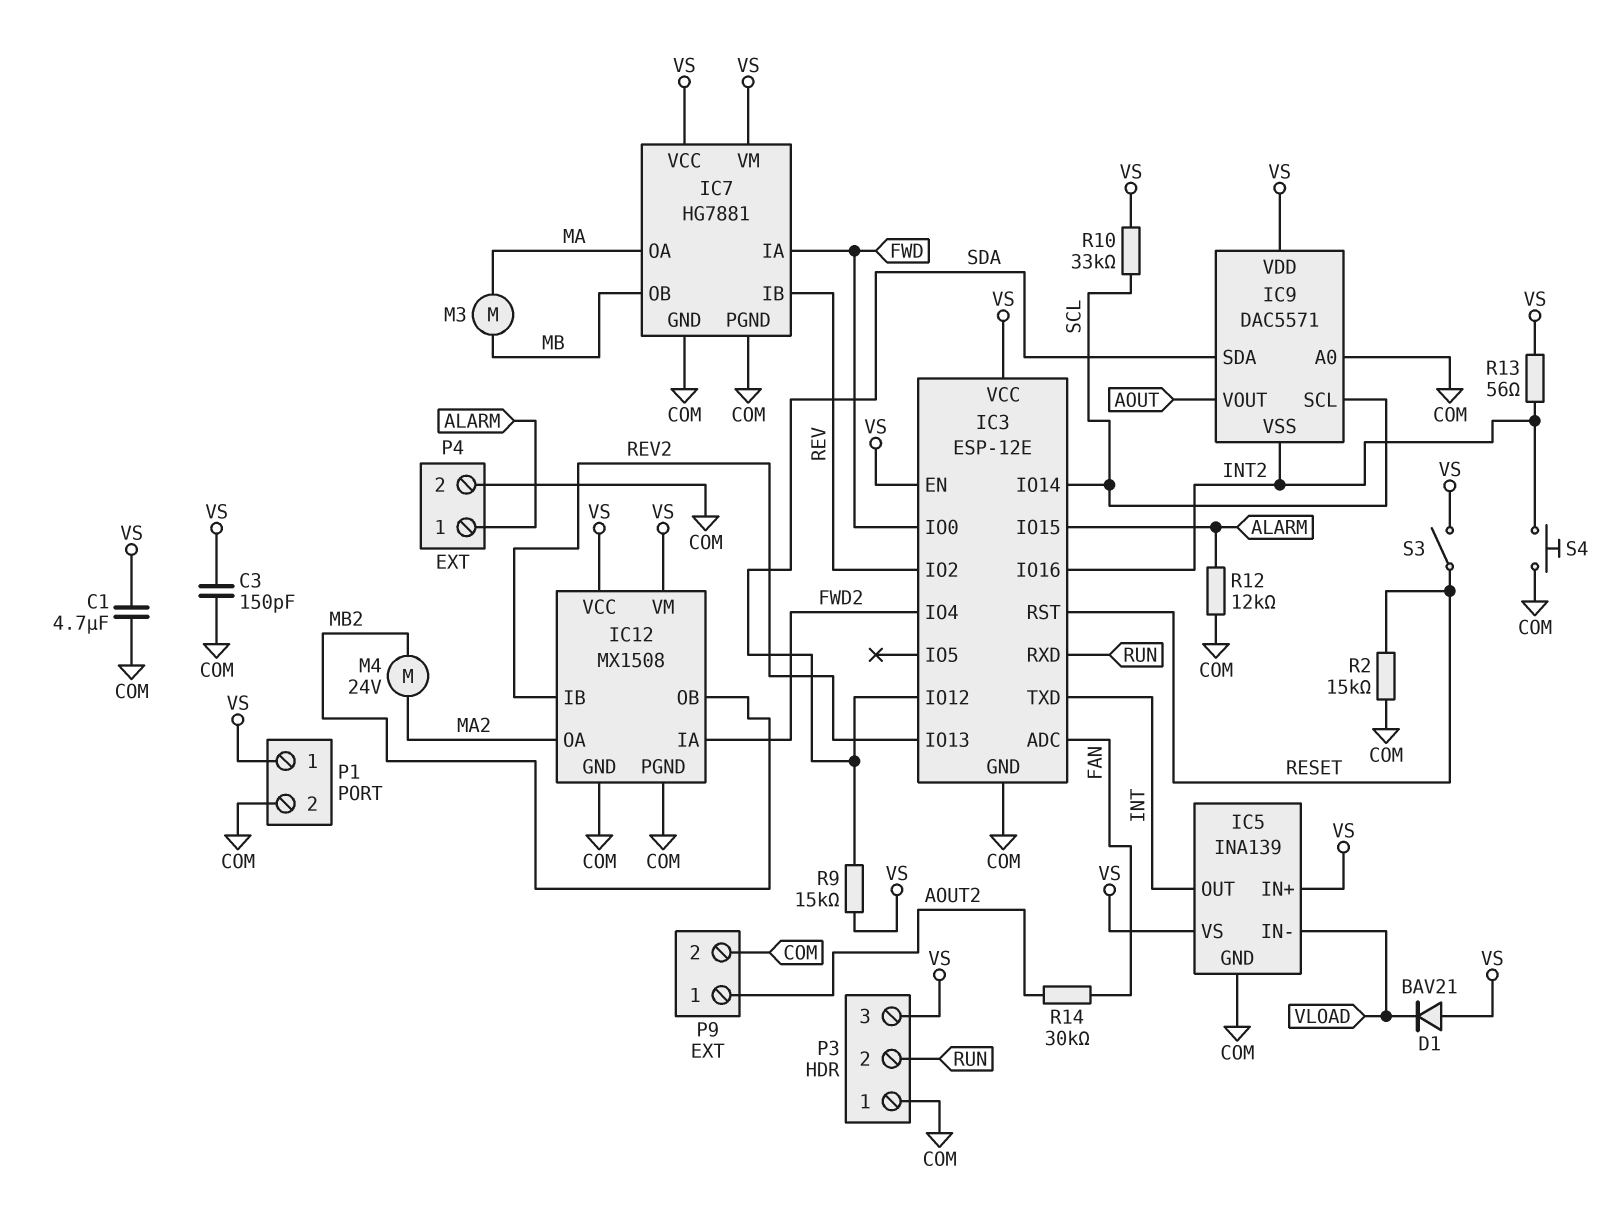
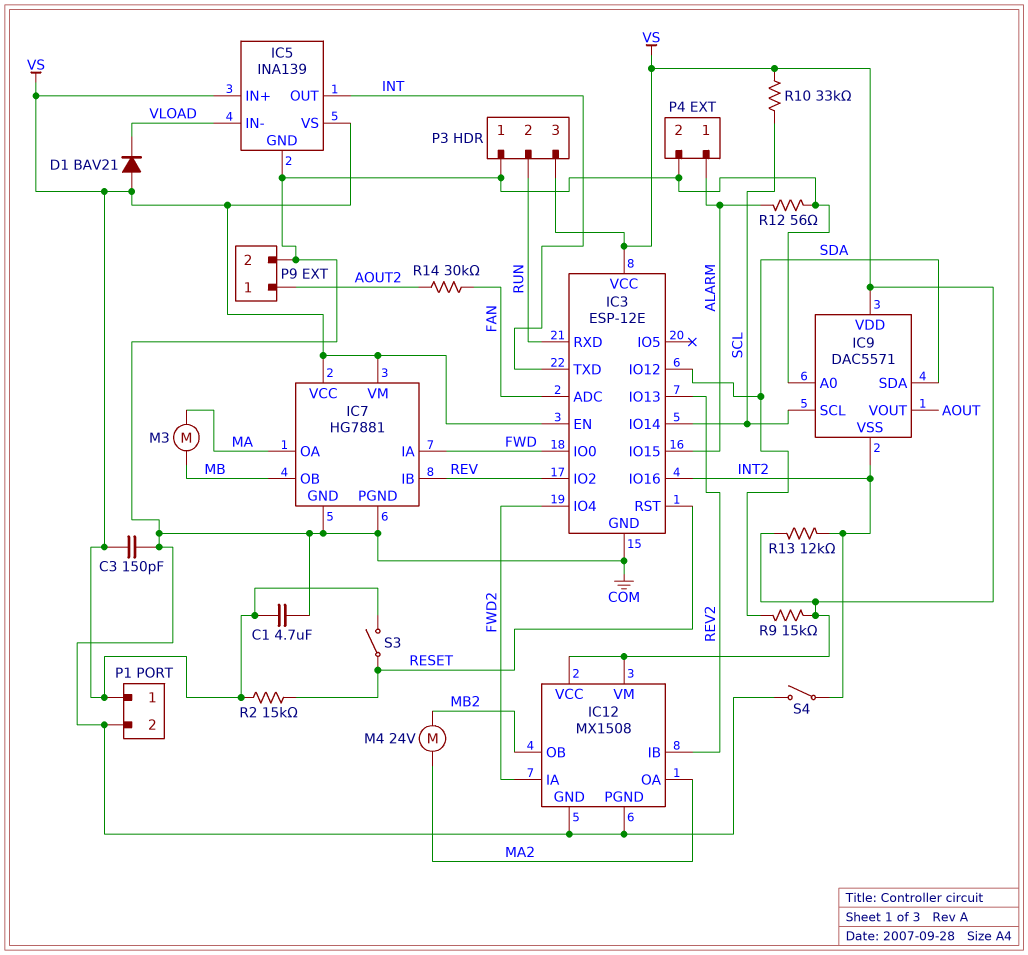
R2: 15k (COM, RESET) -> 15k (RESET, VS)
R12: 12k (ALARM, COM) -> 56 (ALARM, COM)
R13: 56 (INT2, VS) -> 12k (INT2, VS)
S4: button (COM, INT2) -> switch (COM, INT2)

